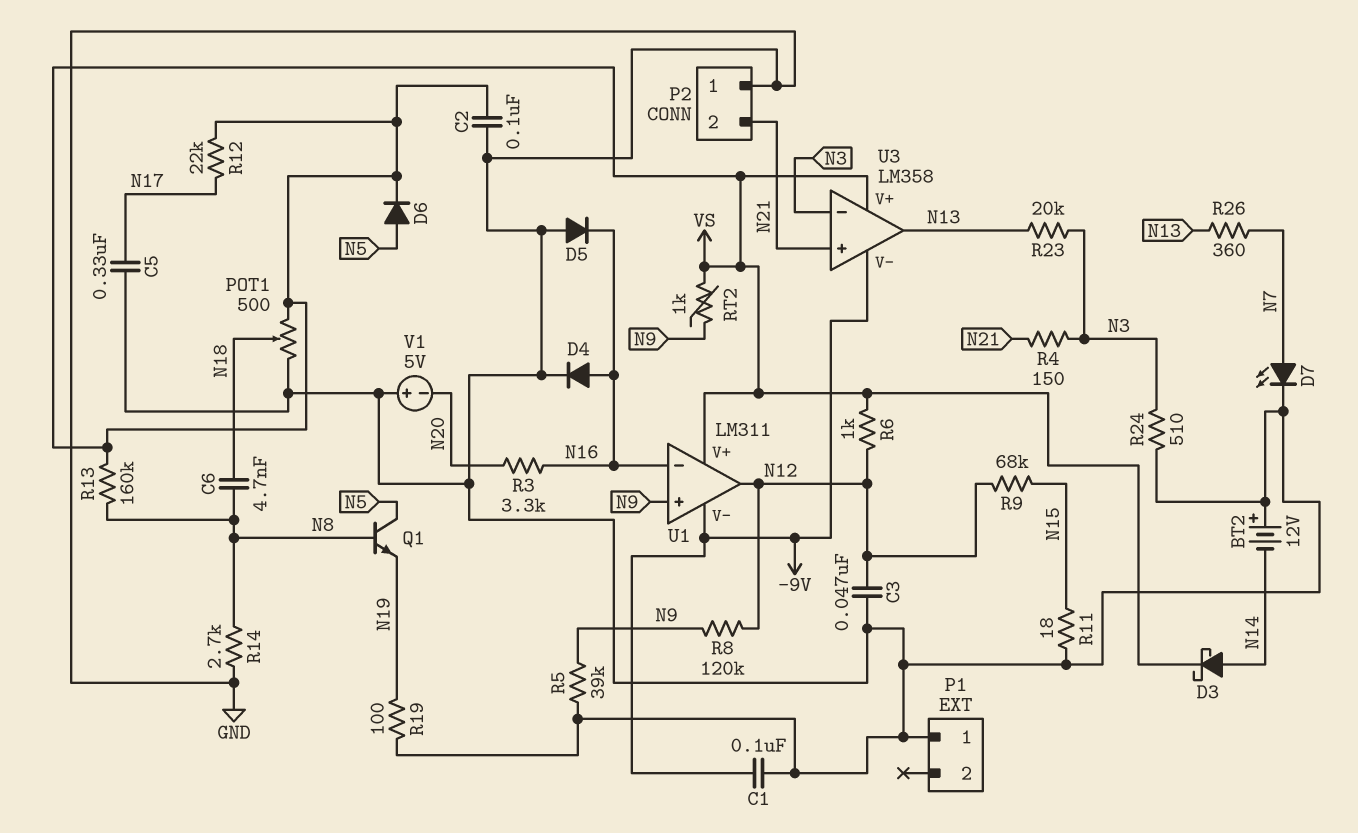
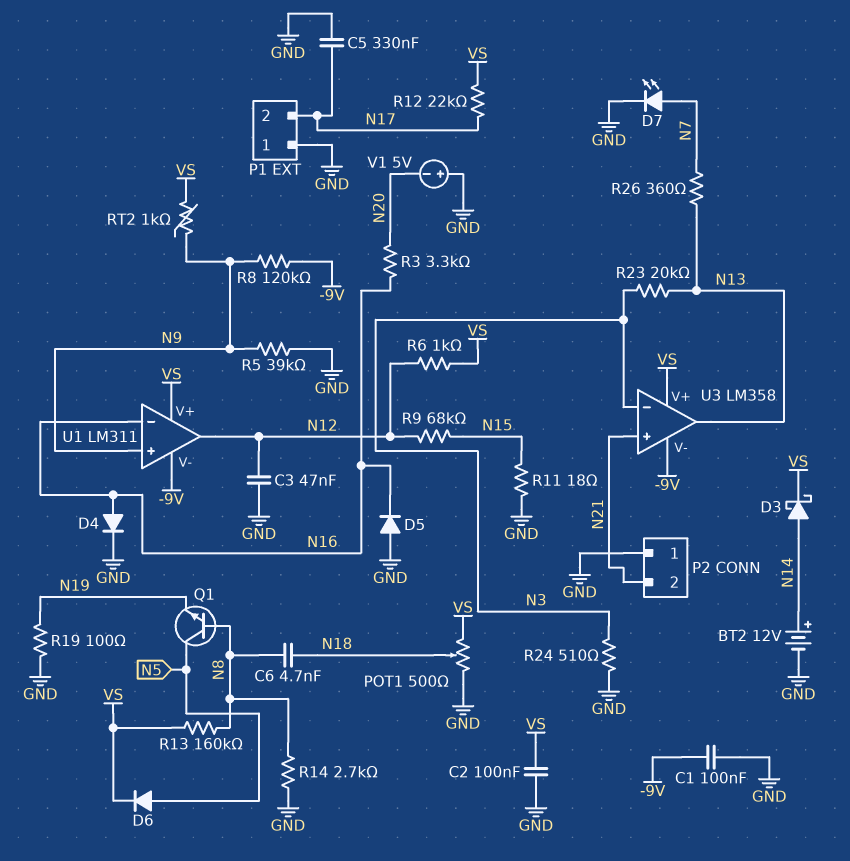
BT2: 12V (plus GND, minus N14) -> 12V (plus N14, minus GND)
P1 pin 2: none -> N17
R4: 150 (N3, N21) -> none
R8: 120k (N9, N12) -> 120k (-9V, N9)

